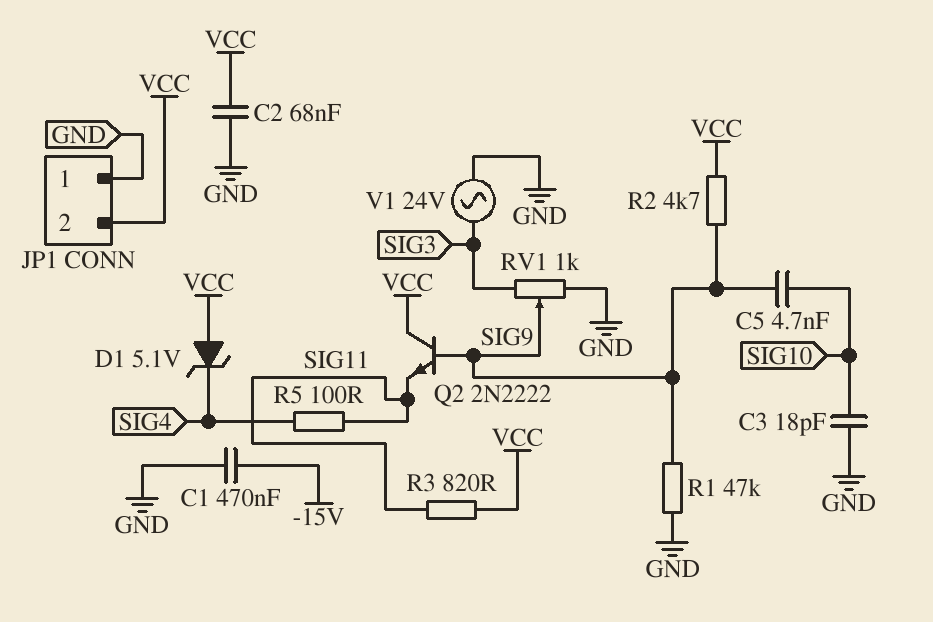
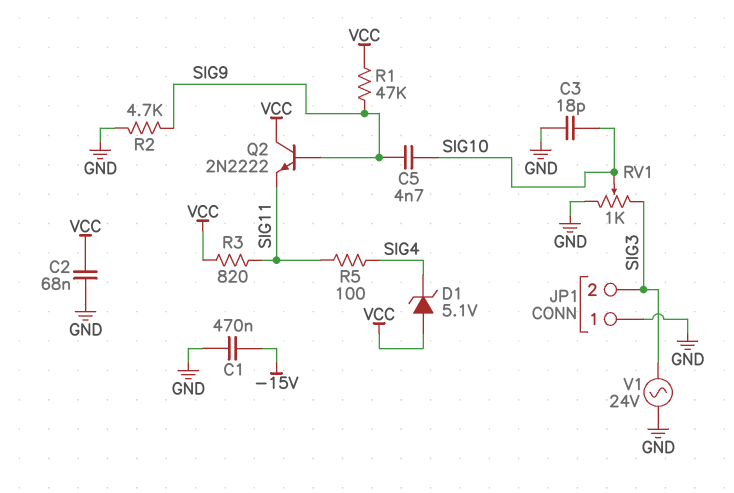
JP1 pin 2: VCC -> SIG3
R1: 47k (GND, SIG9) -> 47k (SIG9, VCC)
R2: 4.7k (SIG9, VCC) -> 4.7k (GND, SIG9)
RV1: 1k (GND, SIG3, wiper SIG9) -> 1k (GND, SIG3, wiper SIG10)

